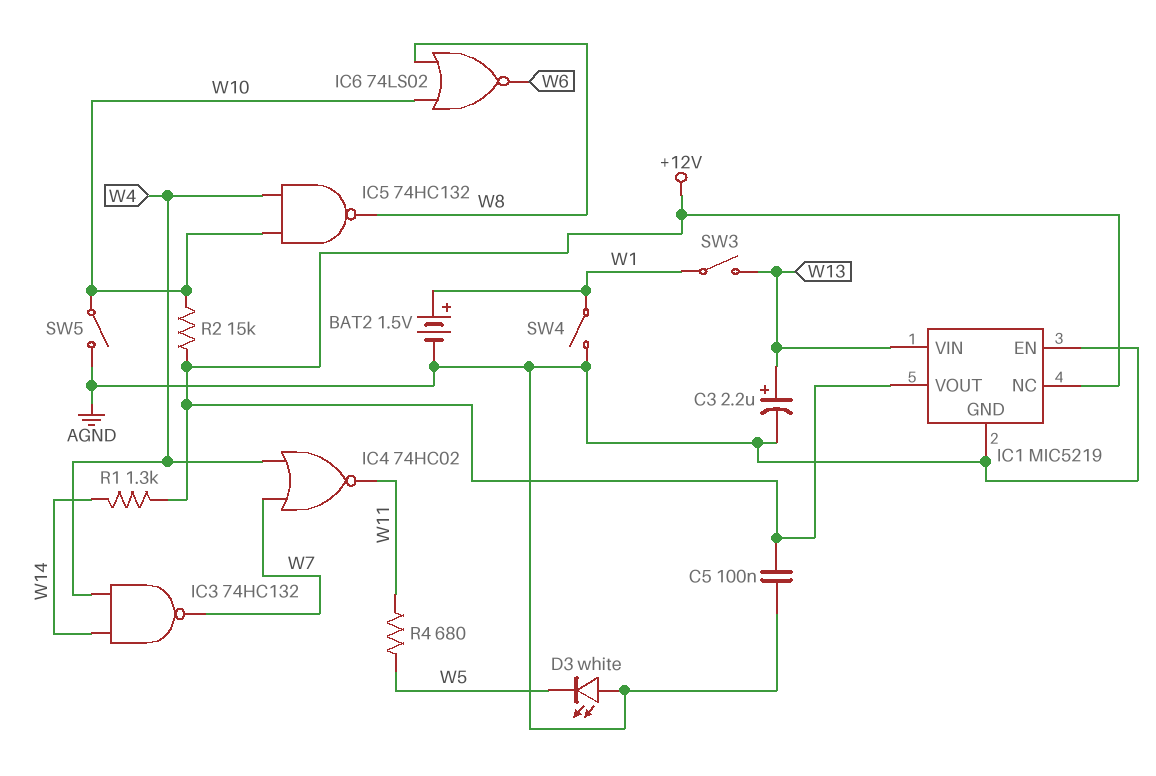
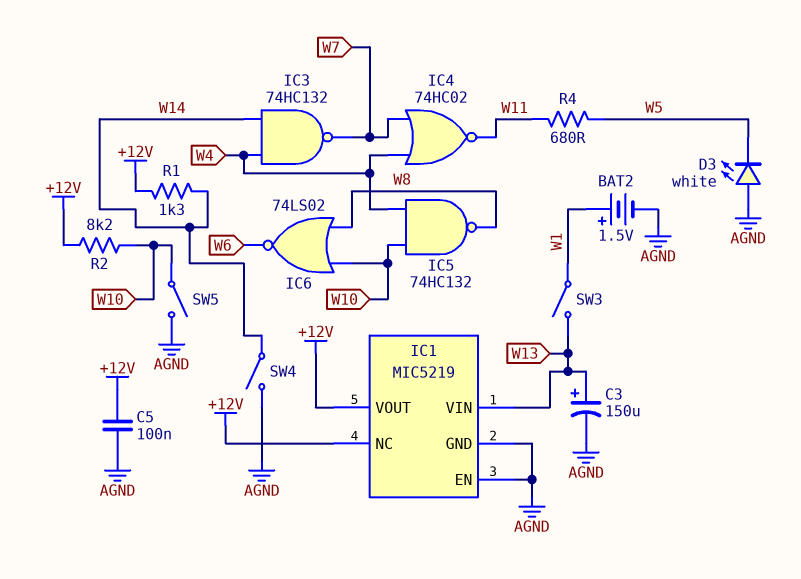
C3: 2.2uF (plus W13, minus AGND) -> 150uF (plus W13, minus AGND)
R2: 15k (+12V, W10) -> 8.2k (+12V, W10)
SW4: switch (AGND, W1) -> switch (AGND, W14)

